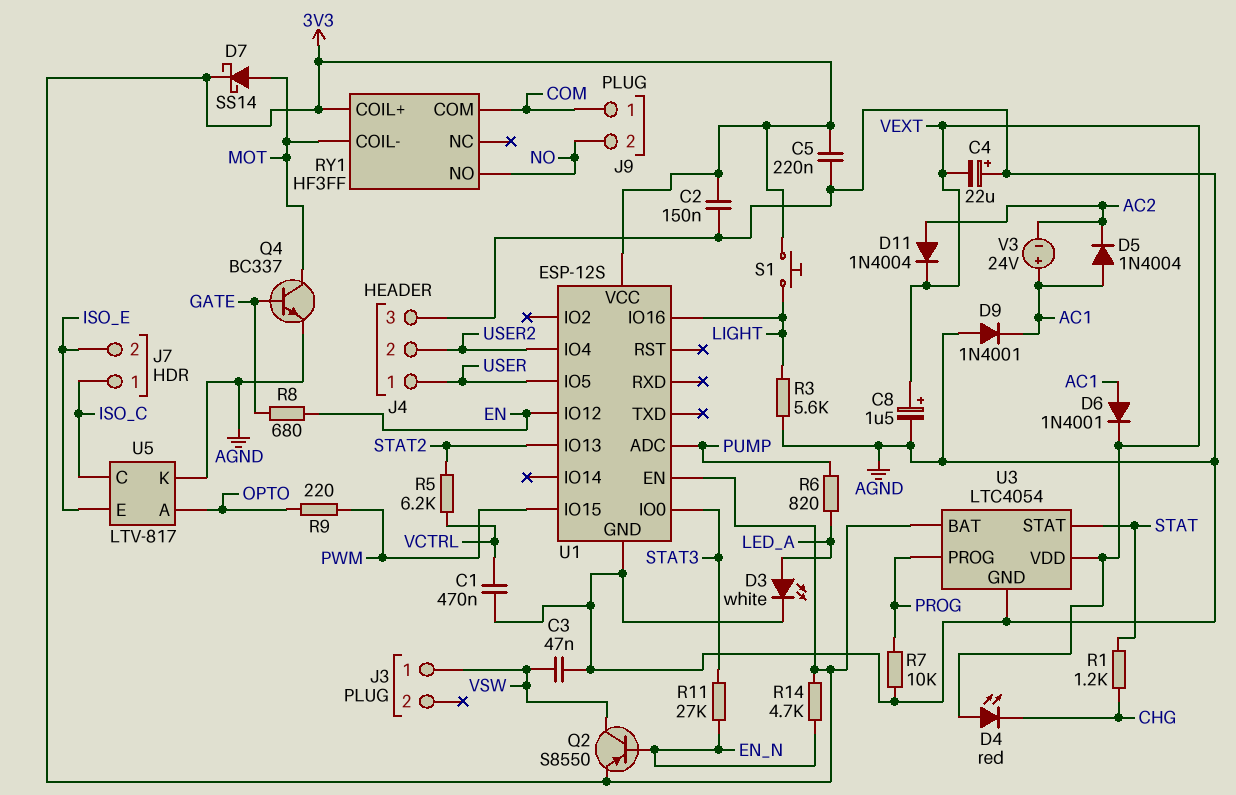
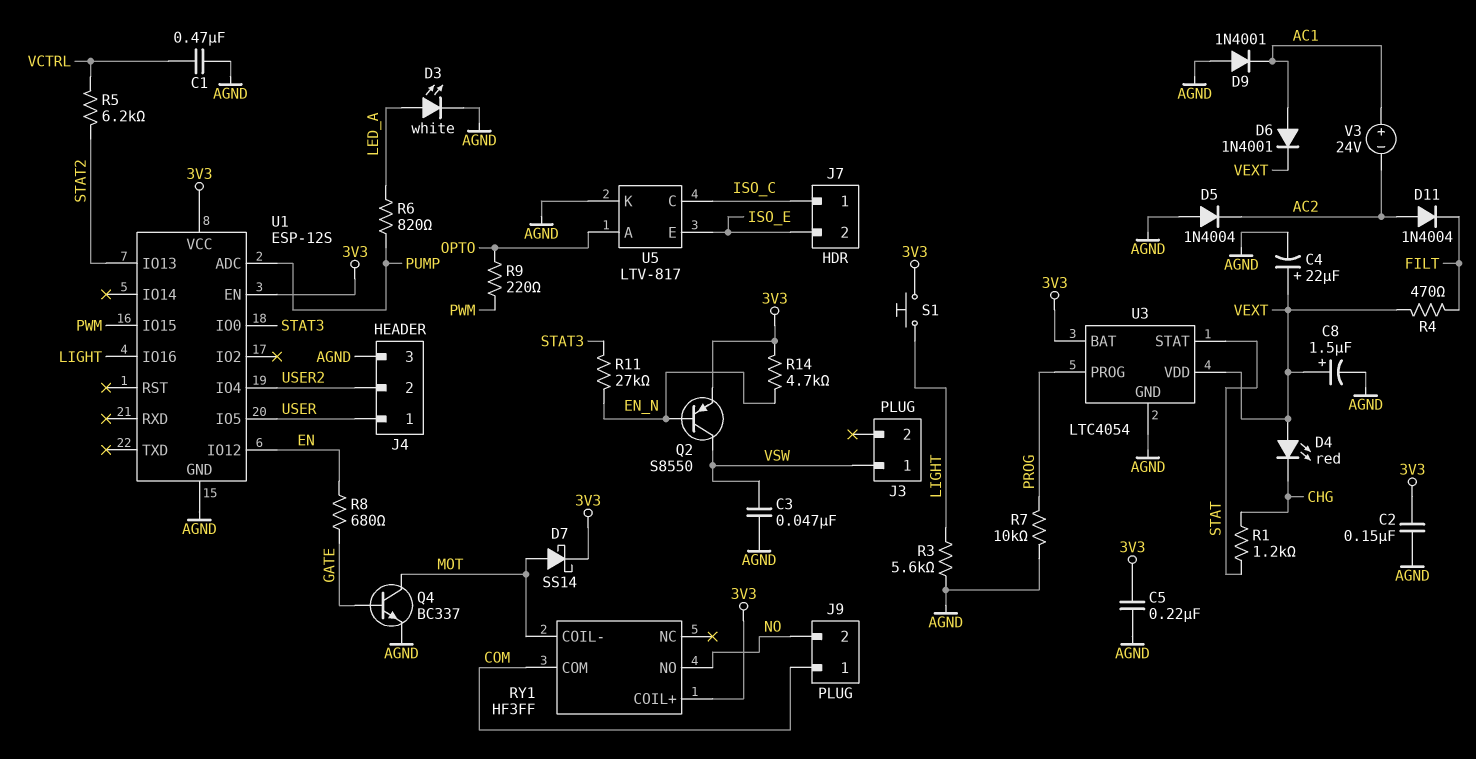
C4: 22uF (plus AGND, minus VEXT) -> 22uF (plus VEXT, minus AGND)
D5: diode 1N4004 (A AC1, K AC2) -> diode 1N4004 (A AGND, K AC2)
D11: diode 1N4004 (A AC2, K VEXT) -> diode 1N4004 (A AC2, K FILT)
R4: none -> 470 (FILT, VEXT)

